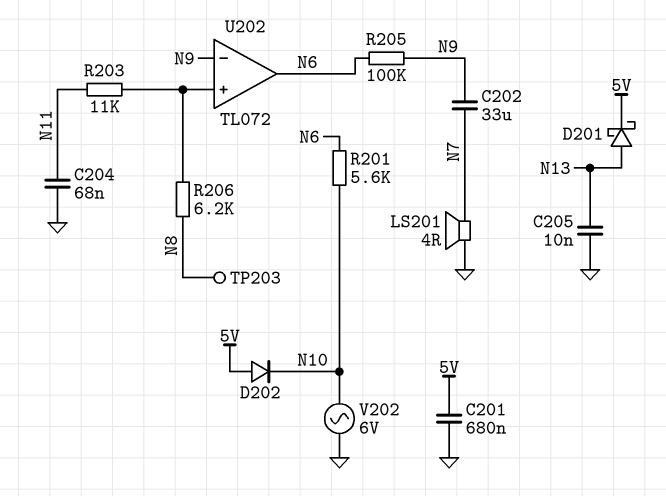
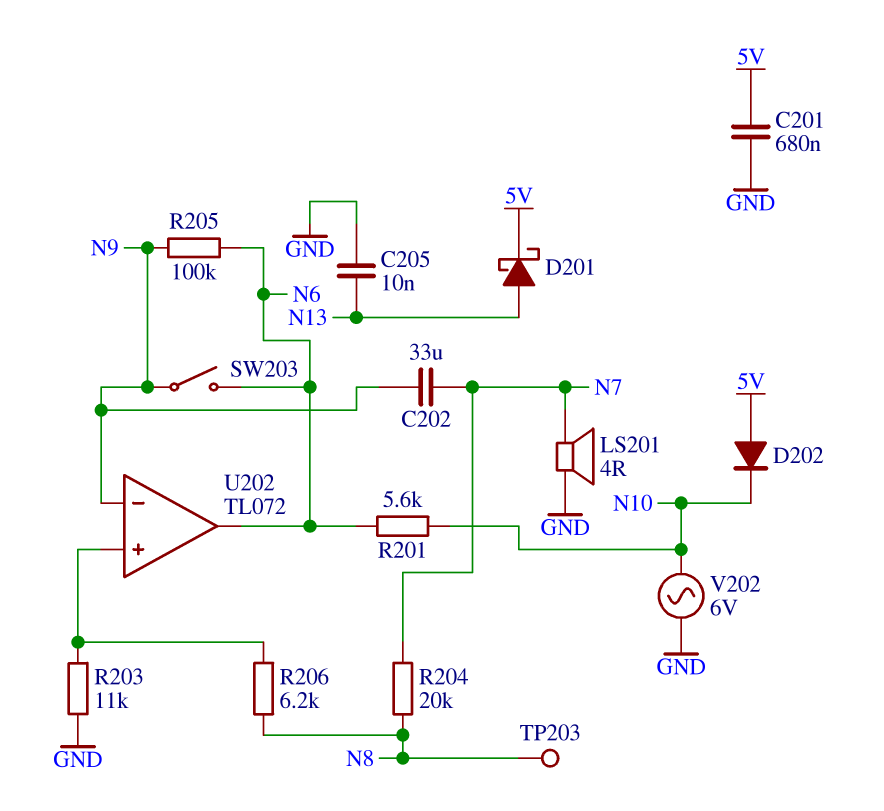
C204: 68nF (GND, N11) -> none
R203: 11k (N11, U202/in+) -> 11k (GND, U202/in+)
R204: none -> 20k (N7, N8)
SW203: none -> switch (N6, N9)

